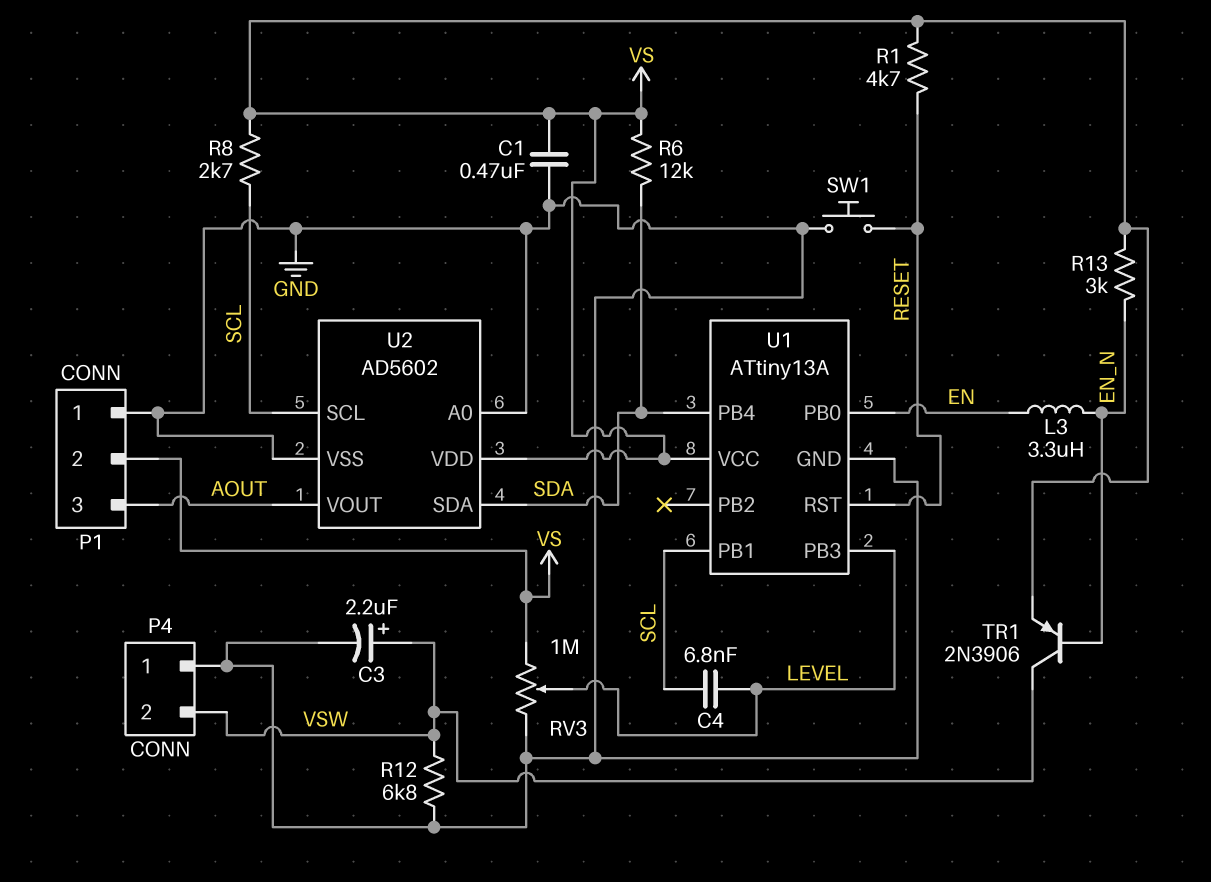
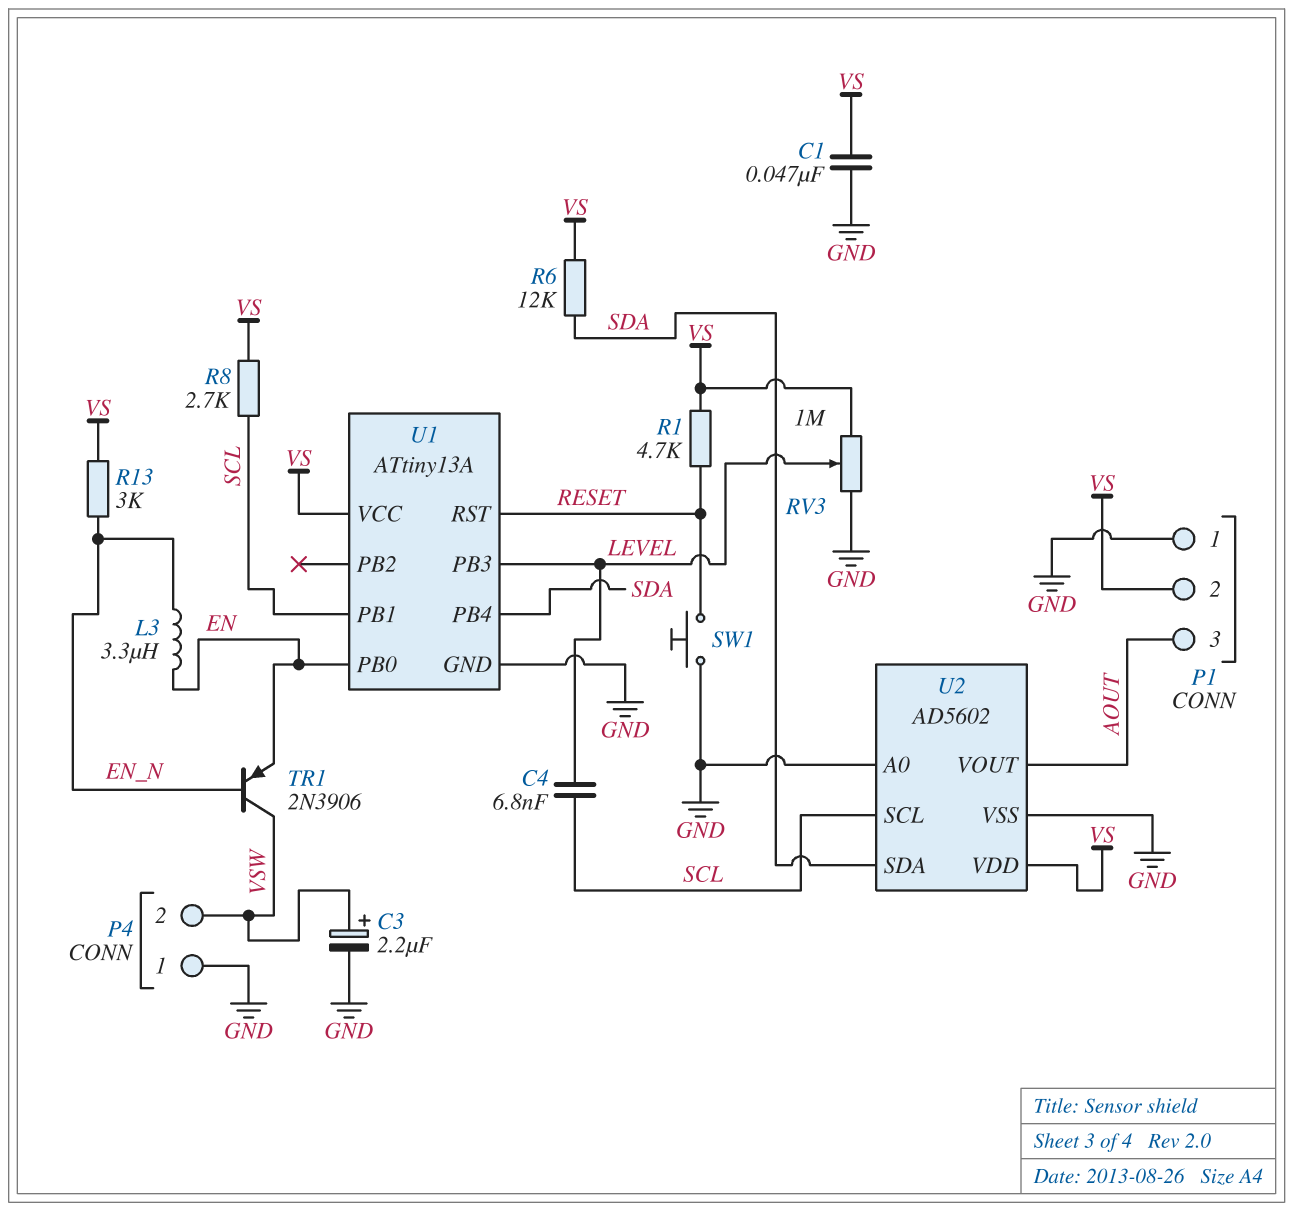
C1: 470nF (GND, VS) -> 47nF (GND, VS)
R12: 6.8k (GND, VSW) -> none
TR1: PNP 2N3906 (B EN_N, C VSW, E VS) -> PNP 2N3906 (B EN_N, C VSW, E EN)

